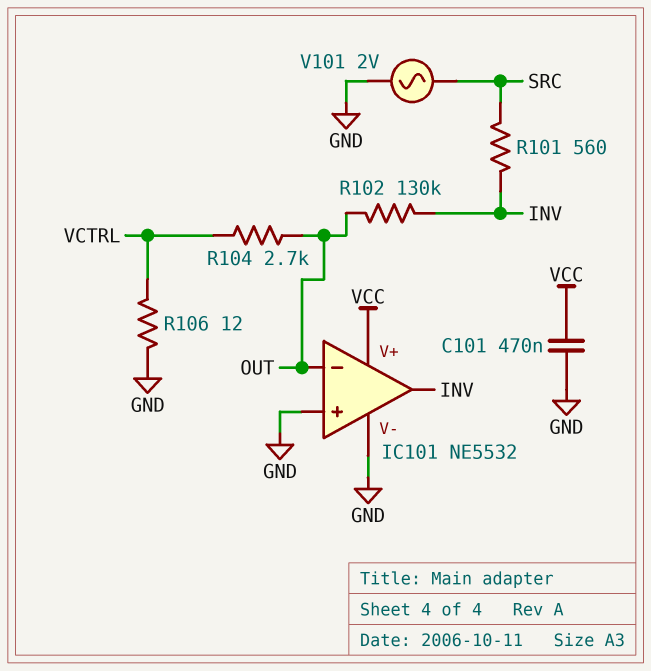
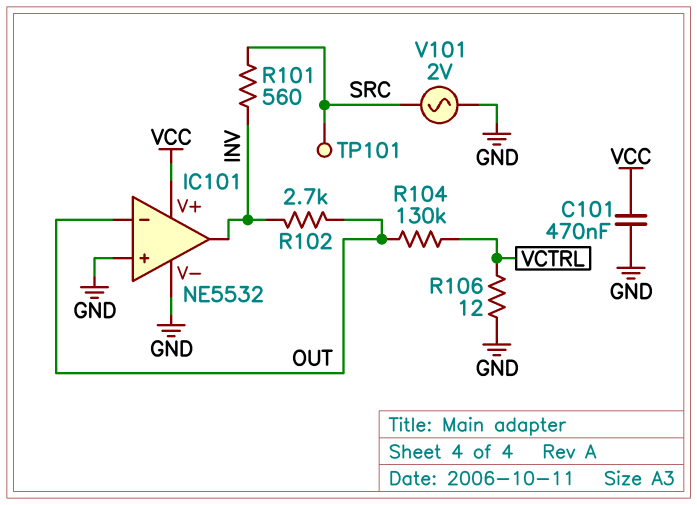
R102: 130k (INV, OUT) -> 2.7k (INV, OUT)
R104: 2.7k (OUT, VCTRL) -> 130k (OUT, VCTRL)
TP101: none -> test point (SRC)

